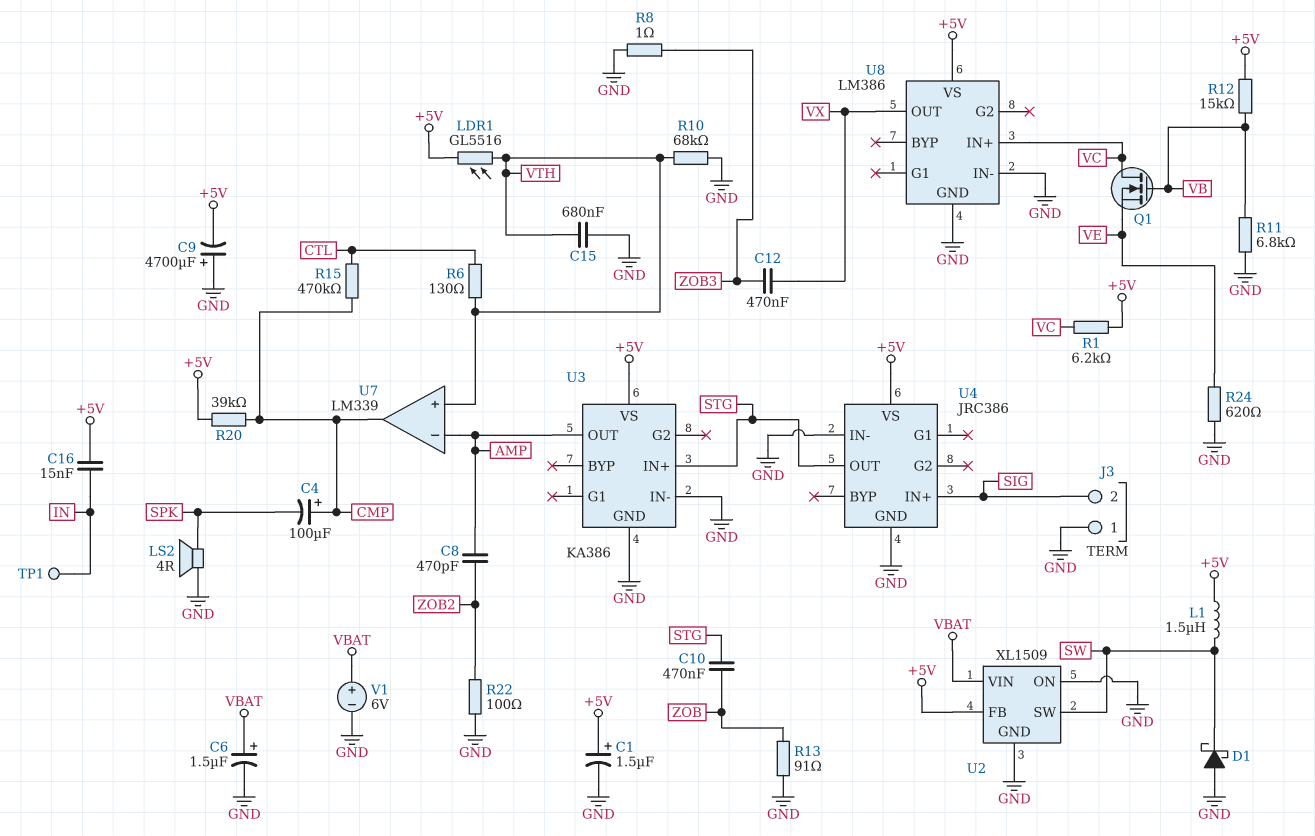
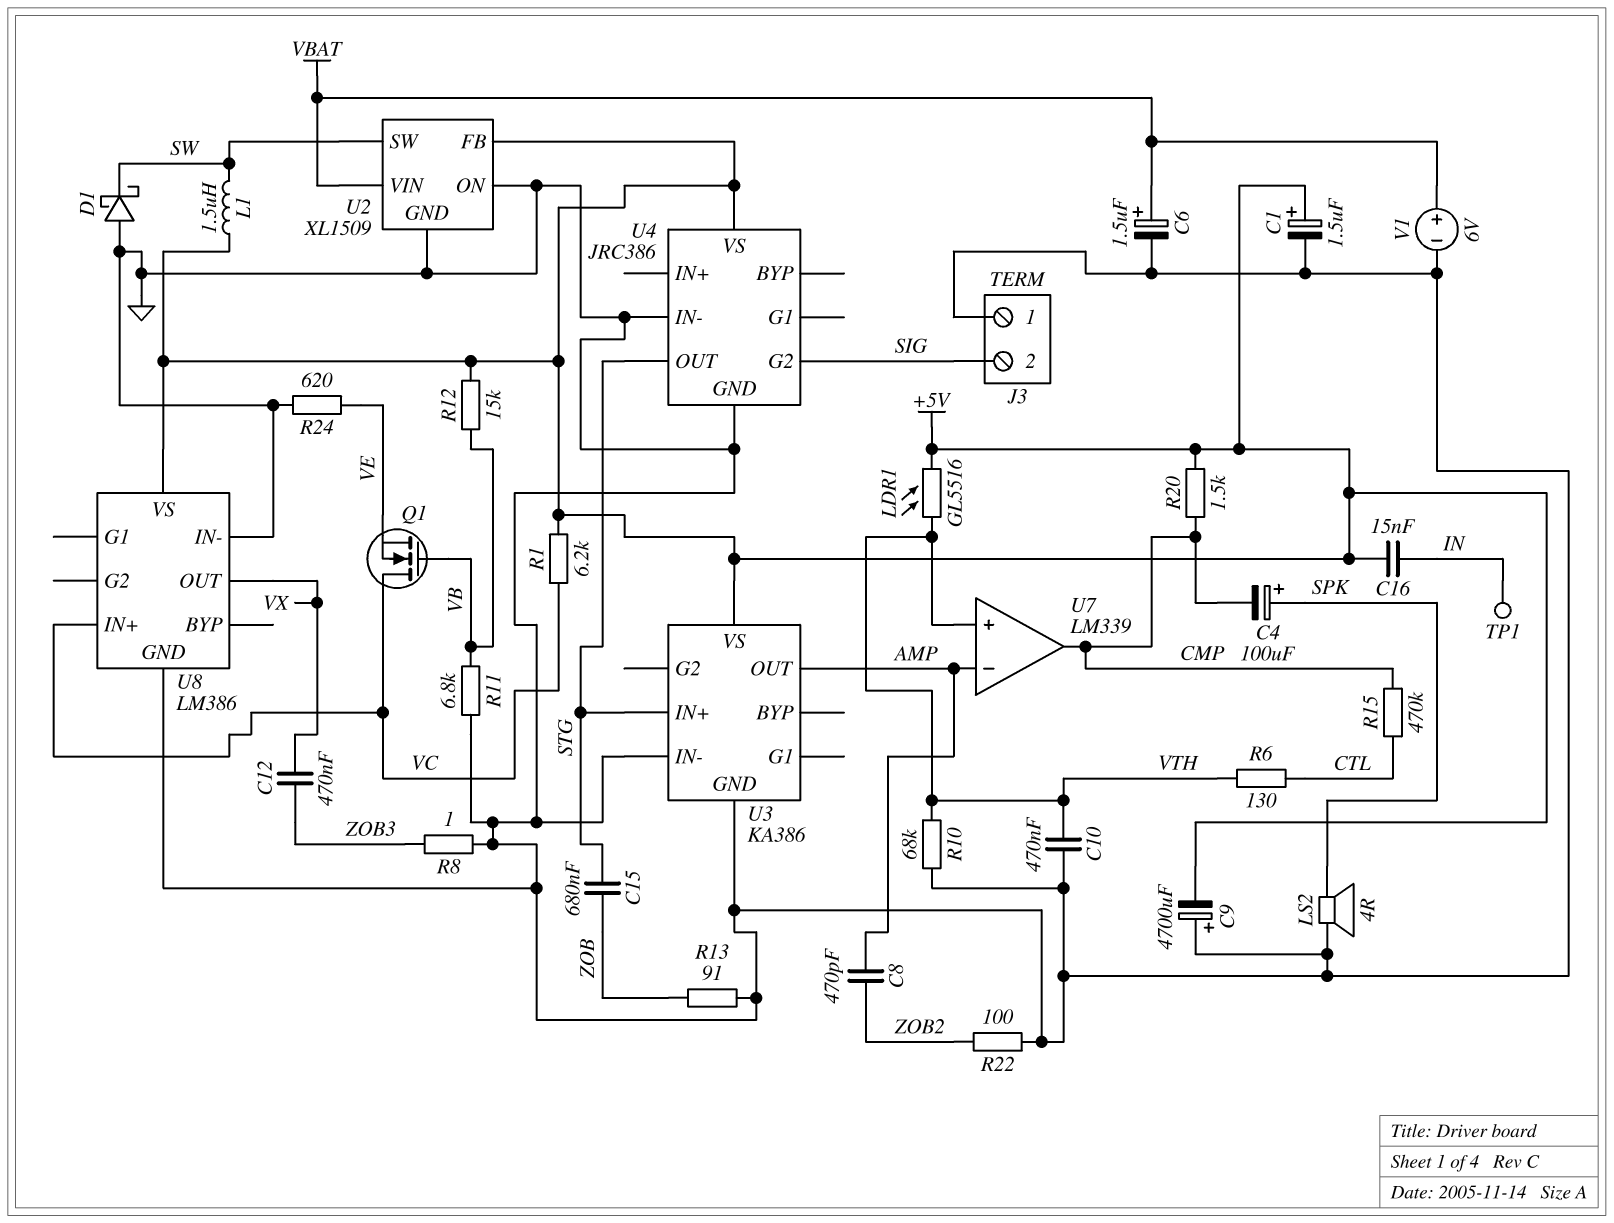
C4: 100uF (plus CMP, minus SPK) -> 100uF (plus SPK, minus CMP)
C10: 470nF (STG, ZOB) -> 470nF (GND, VTH)
C15: 680nF (GND, VTH) -> 680nF (STG, ZOB)
R20: 39k (+5V, CMP) -> 1.5k (+5V, CMP)
U4 pin G2: none -> SIG
U4 pin IN+: SIG -> none

